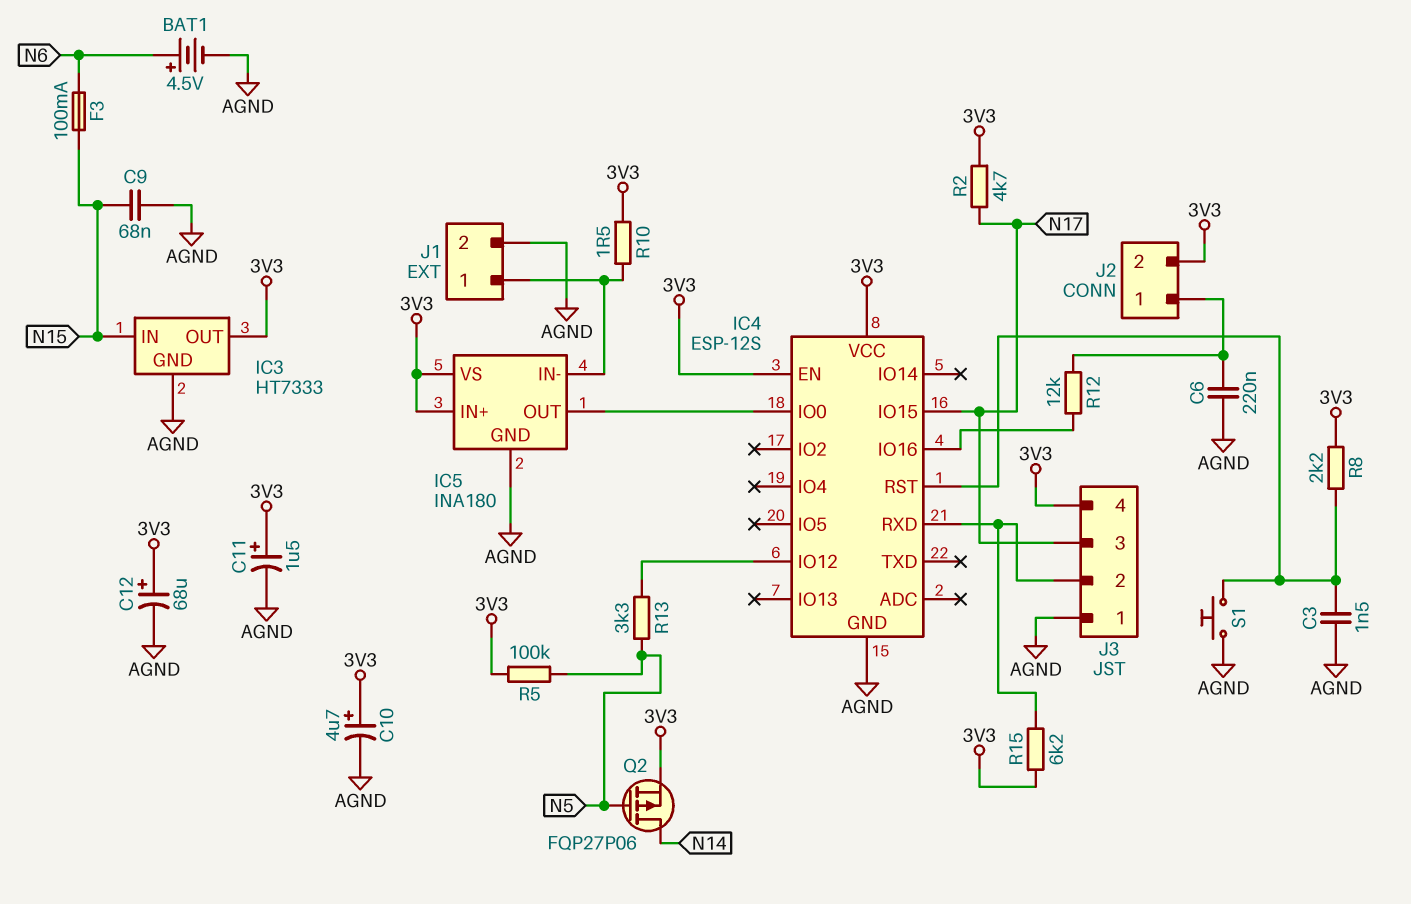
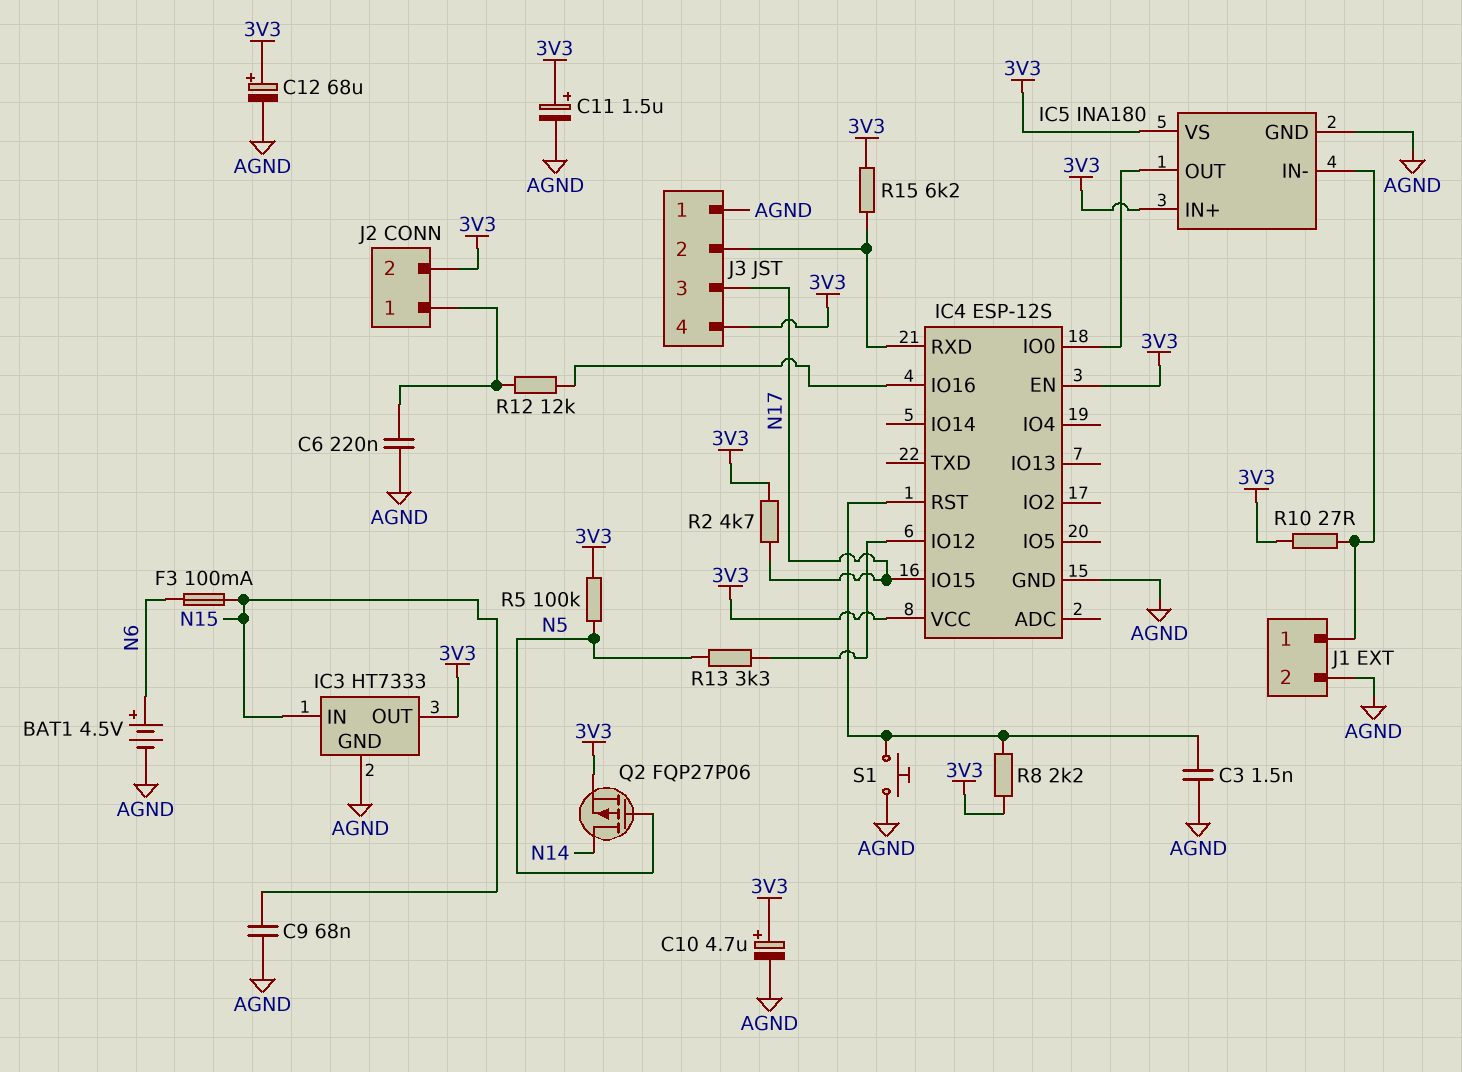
R10: 1.5 (3V3, IC5/IN-) -> 27 (3V3, IC5/IN-)

